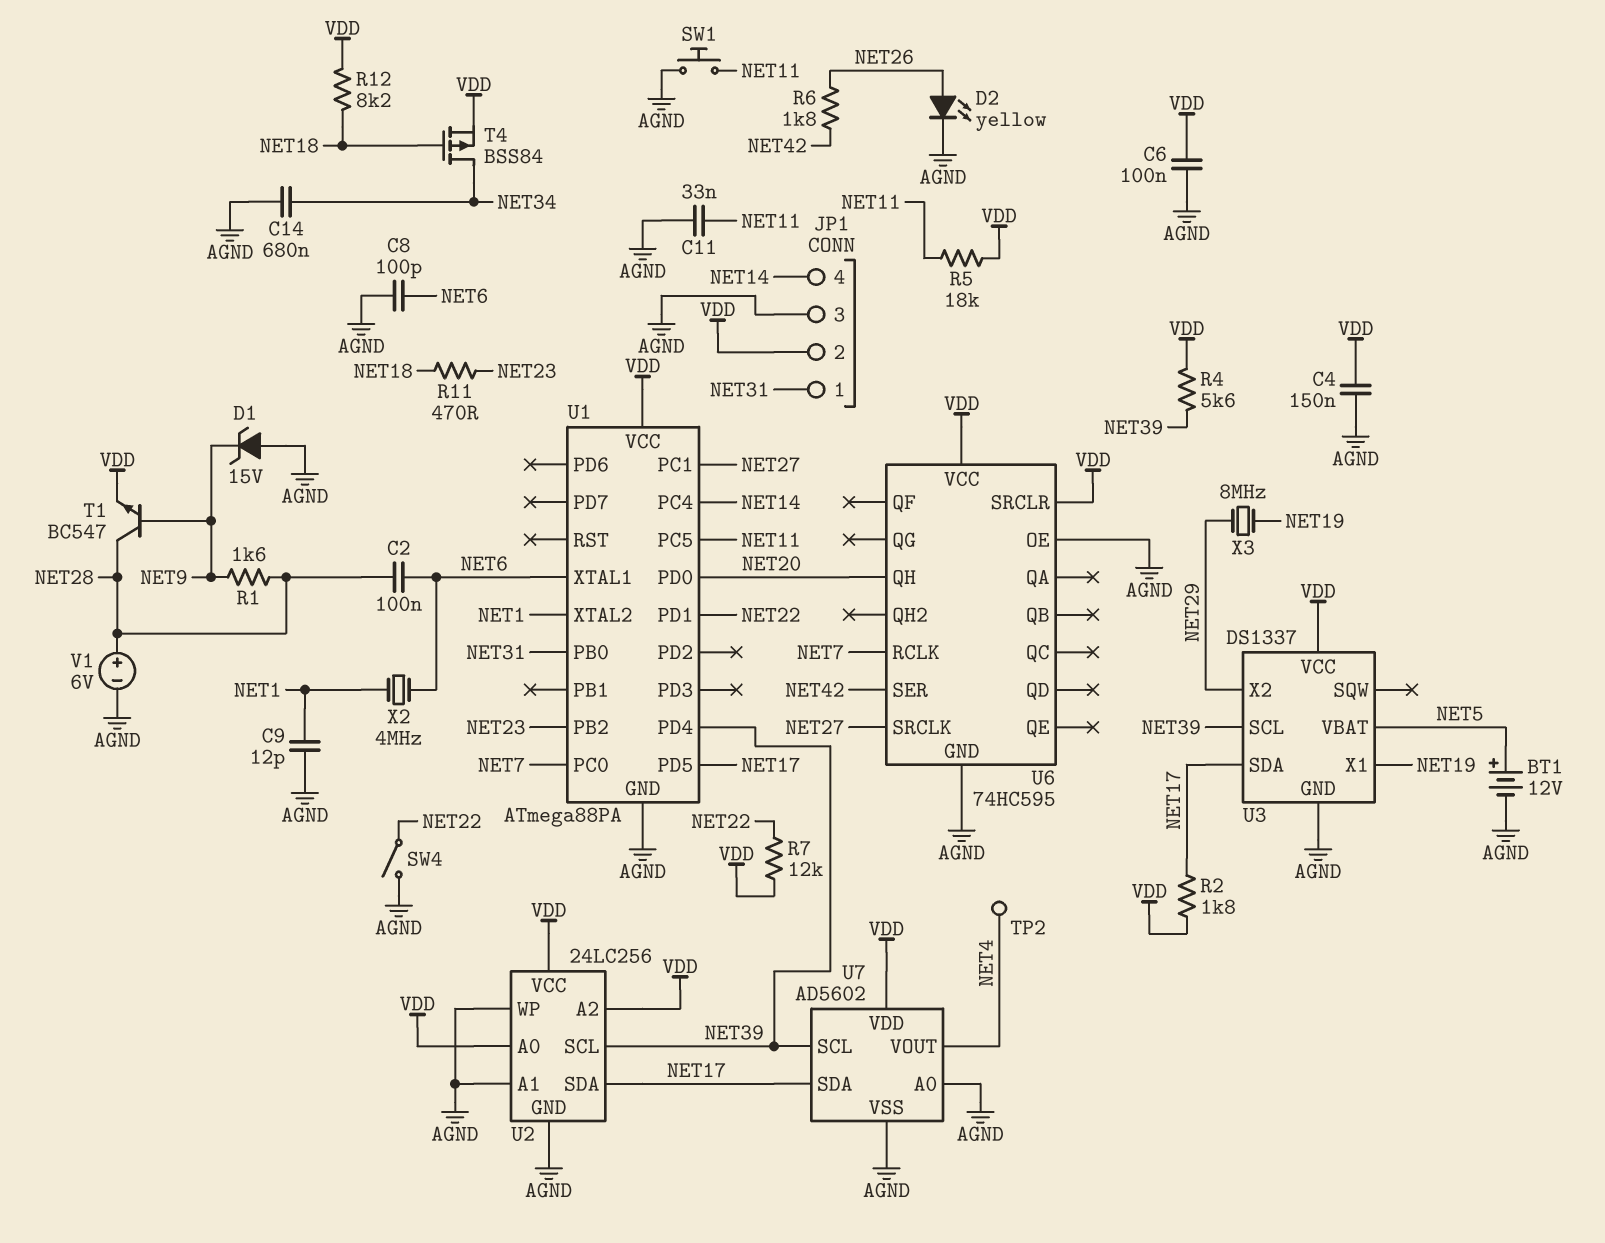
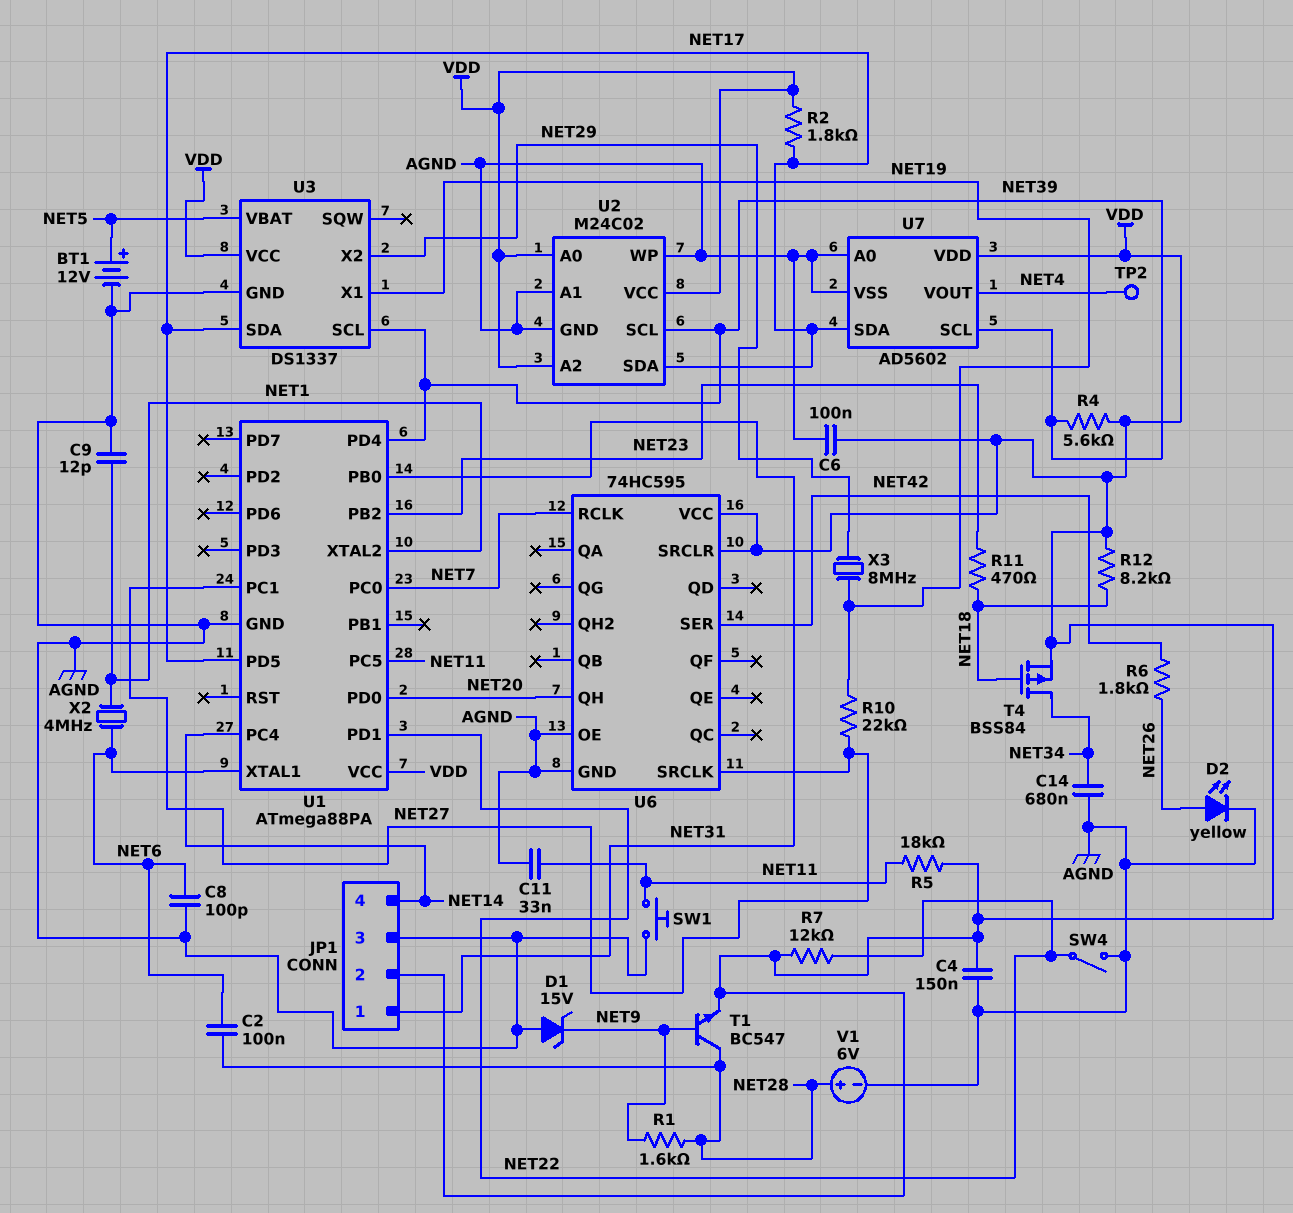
R10: none -> 22k (NET19, NET27)
U2: 24LC256 -> M24C02

